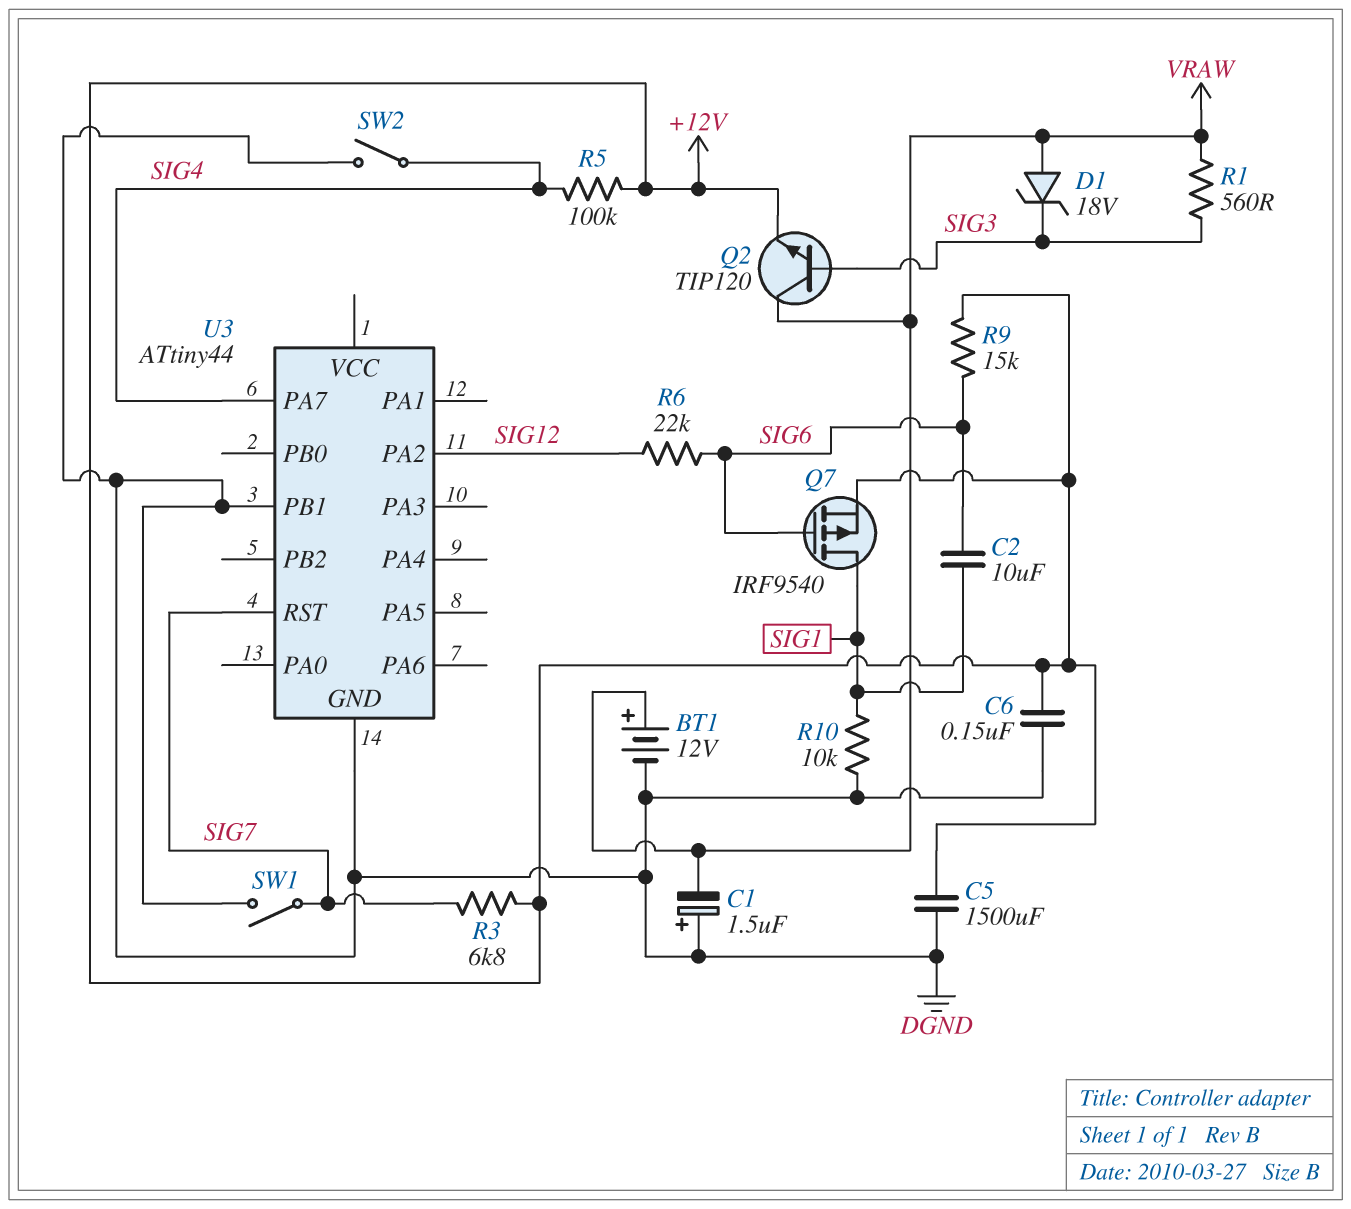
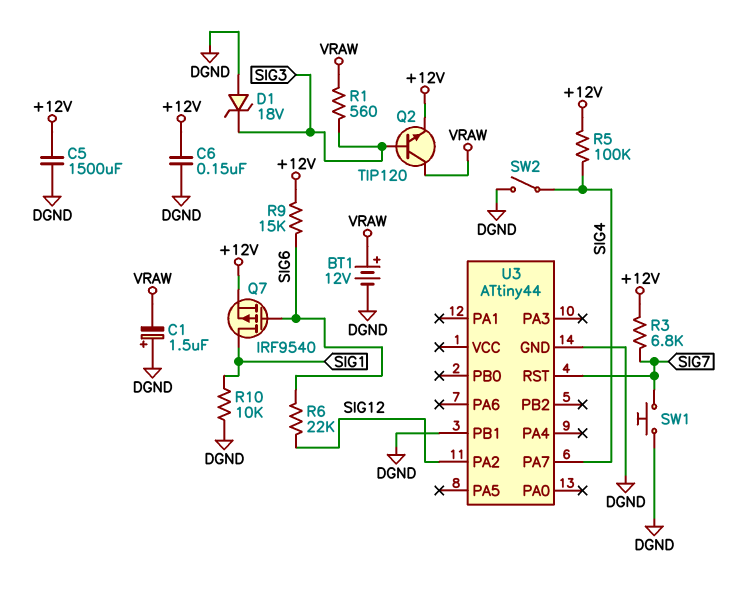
C2: 10uF (SIG1, SIG6) -> none
D1: zener 18V (A VRAW, K SIG3) -> zener 18V (A DGND, K SIG3)
SW1: switch (DGND, SIG7) -> button (DGND, SIG7)

